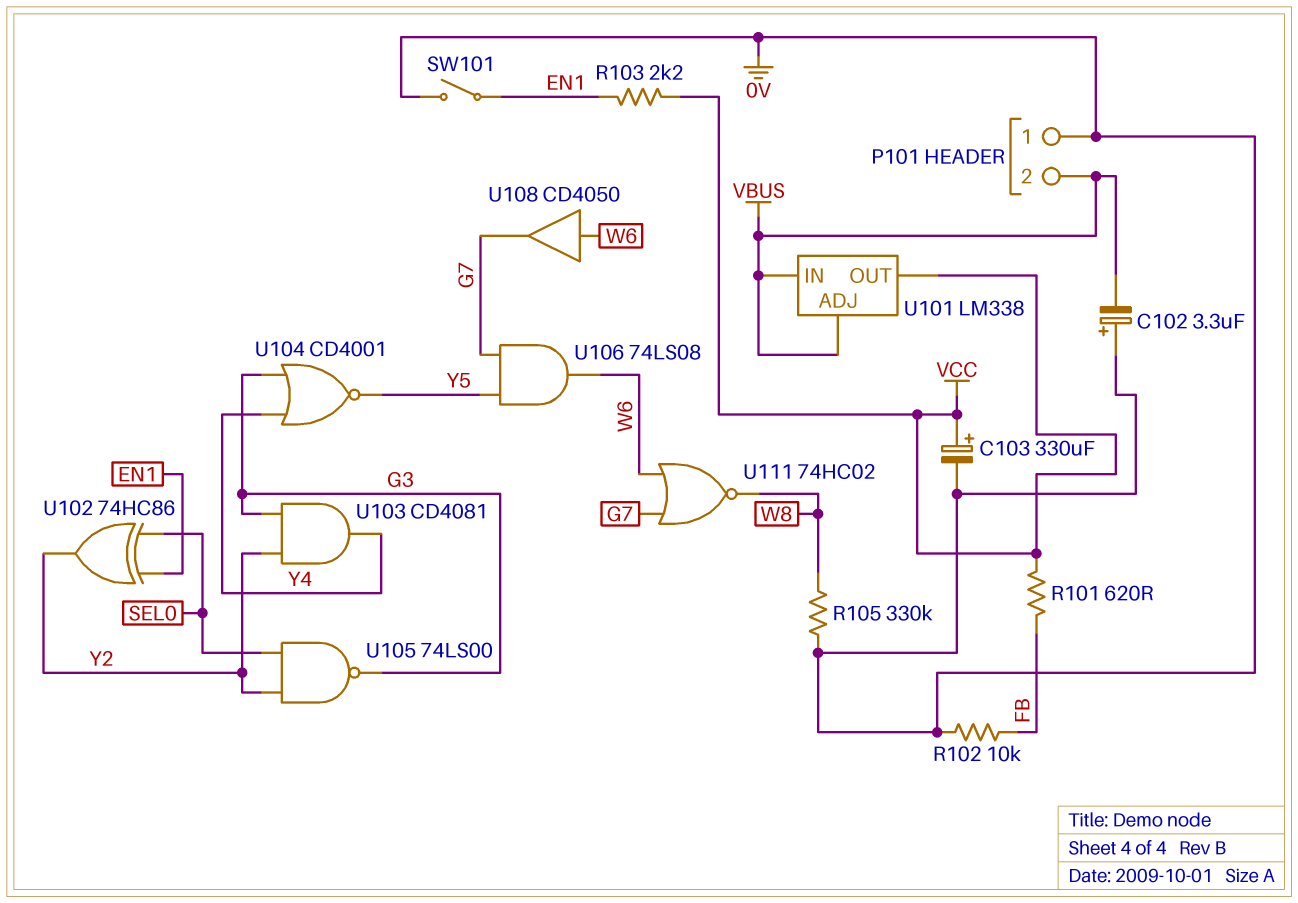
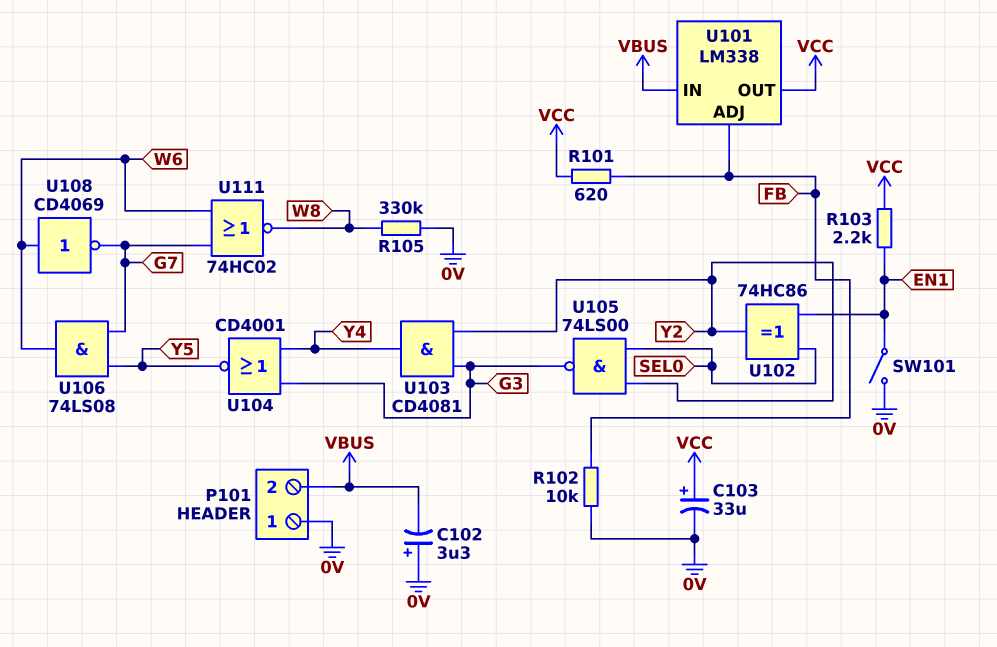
C103: 330uF (plus VCC, minus 0V) -> 33uF (plus VCC, minus 0V)
U101 pin ADJ: VBUS -> FB
U108: buffer CD4050 (in W6, out G7) -> NOT CD4069 (in W6, out G7)

